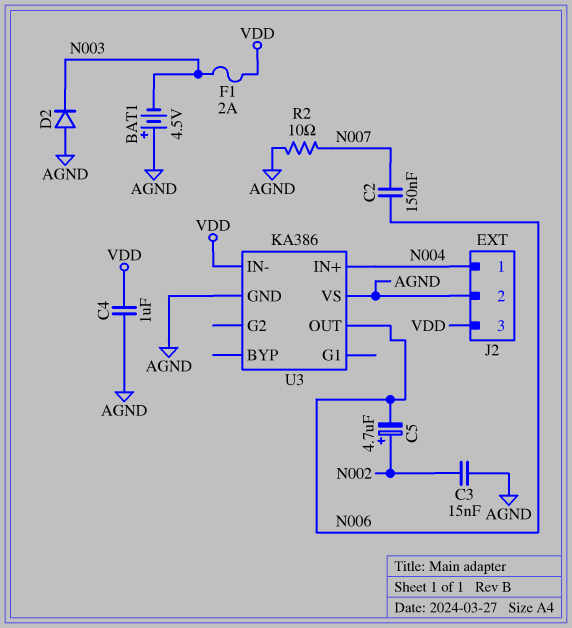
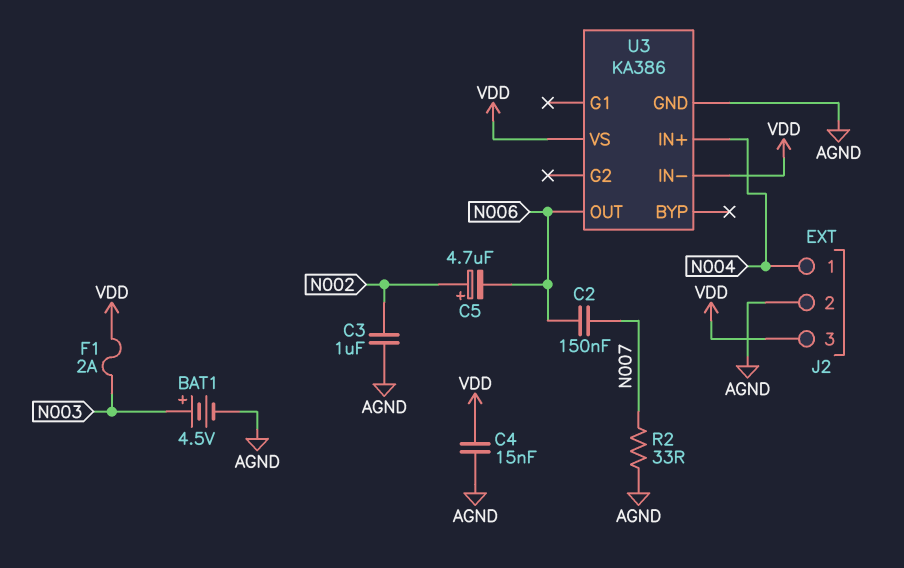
BAT1: 4.5V (plus AGND, minus N003) -> 4.5V (plus N003, minus AGND)
C3: 15nF (AGND, N002) -> 1uF (AGND, N002)
C4: 1uF (AGND, VDD) -> 15nF (AGND, VDD)
D2: diode (A AGND, K N003) -> none
R2: 10 (AGND, N007) -> 33 (AGND, N007)
U3 pin VS: AGND -> VDD

